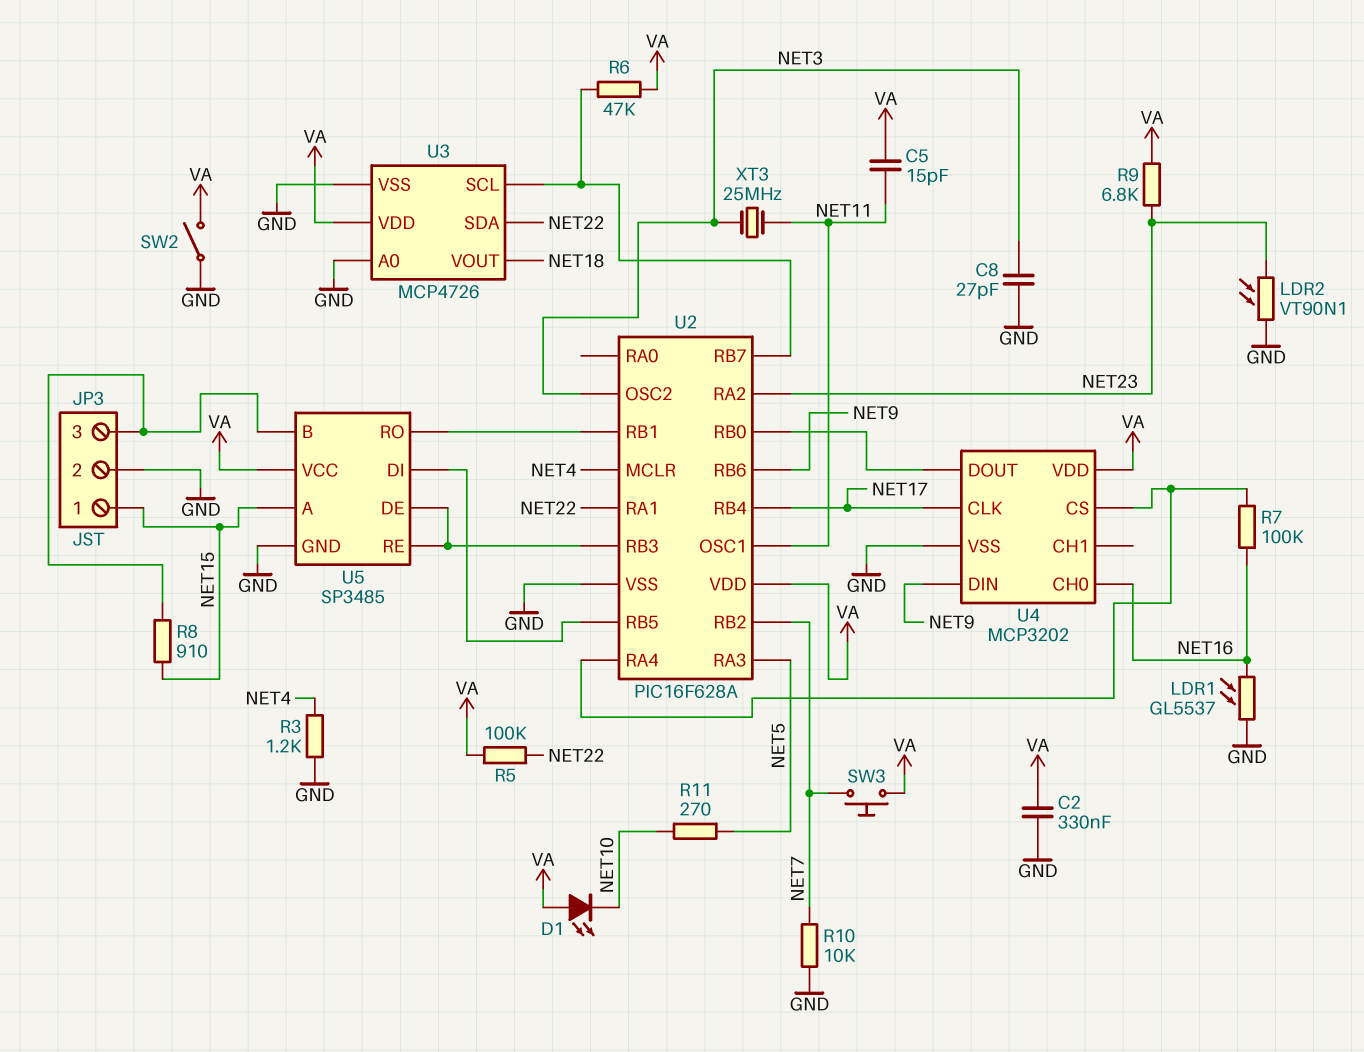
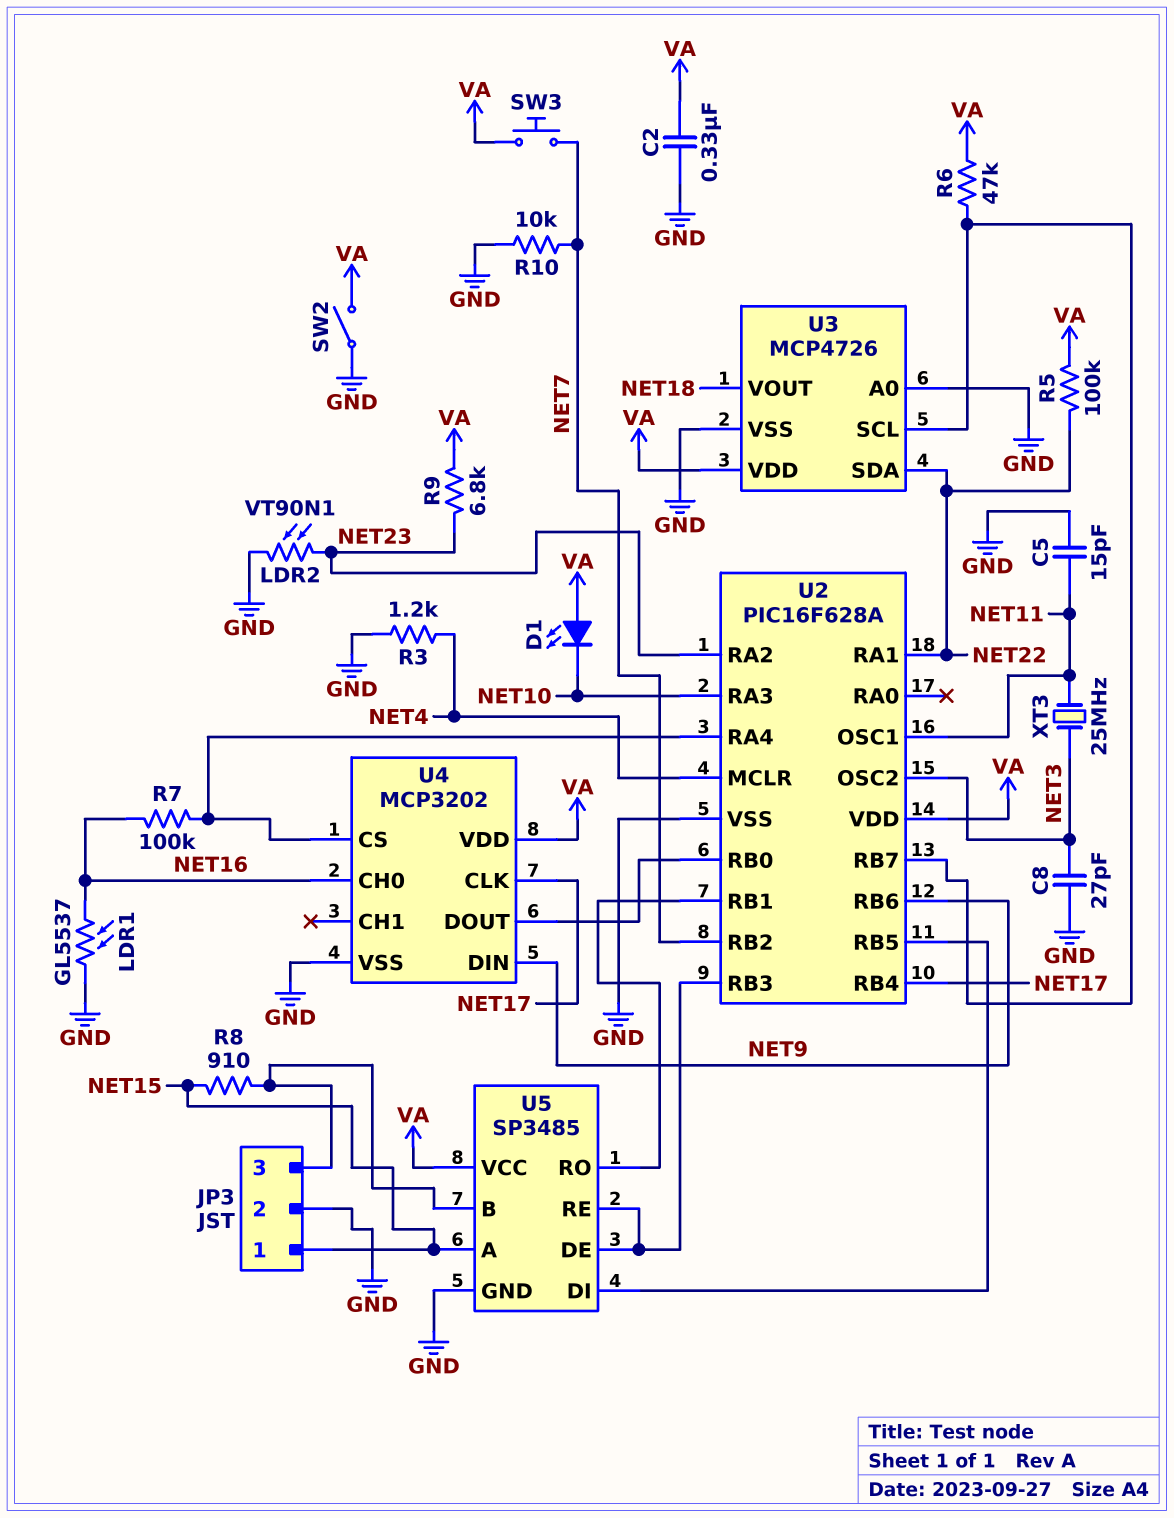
C5: 15pF (NET11, VA) -> 15pF (GND, NET11)
R11: 270 (NET5, NET10) -> none
U2 pin RA3: NET5 -> NET10

